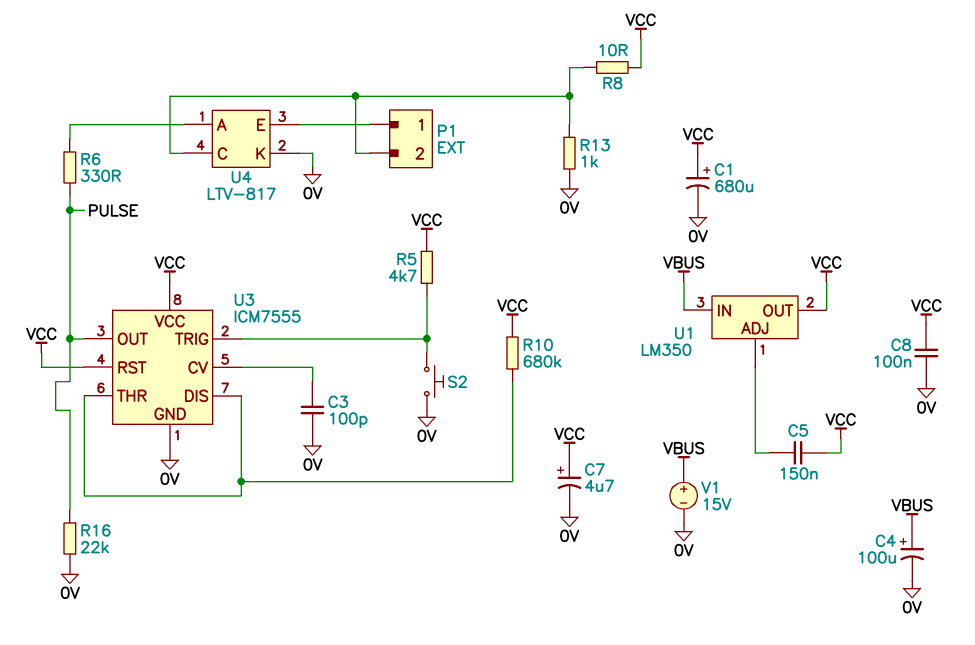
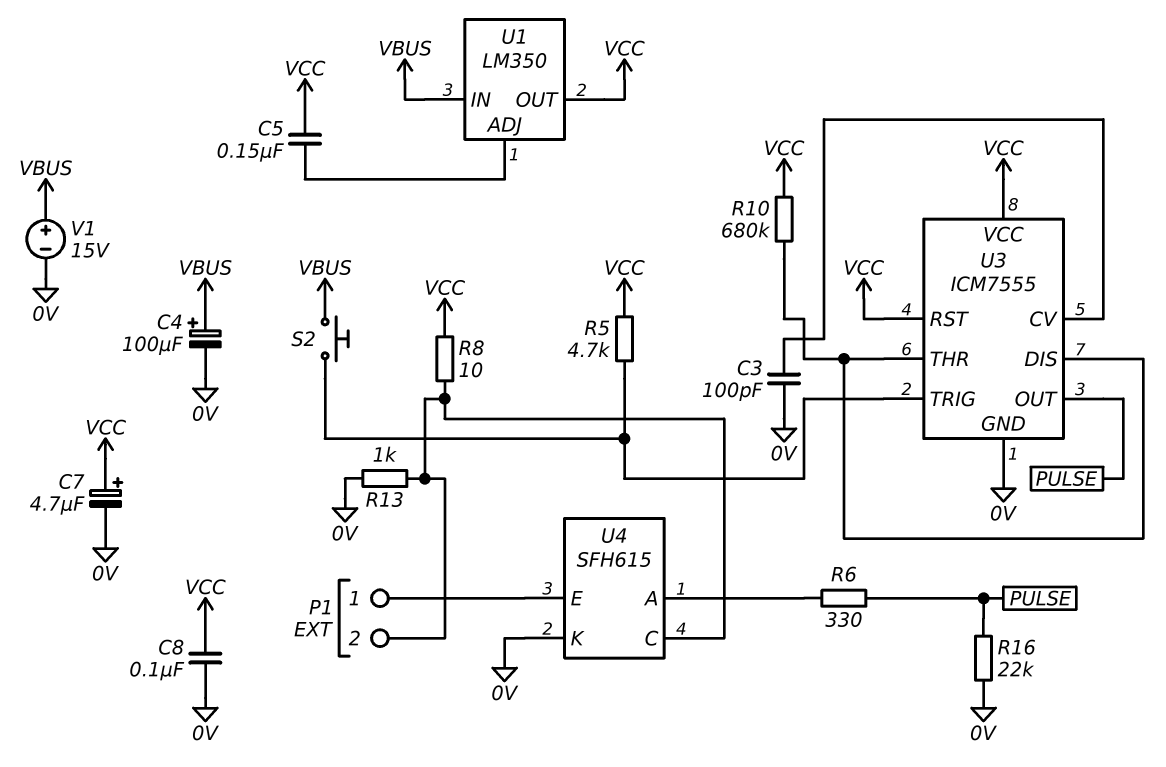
C1: 680uF (plus VCC, minus 0V) -> none
S2: button (0V, U3/TRIG) -> button (U3/TRIG, VBUS)
U4: LTV-817 -> SFH615

